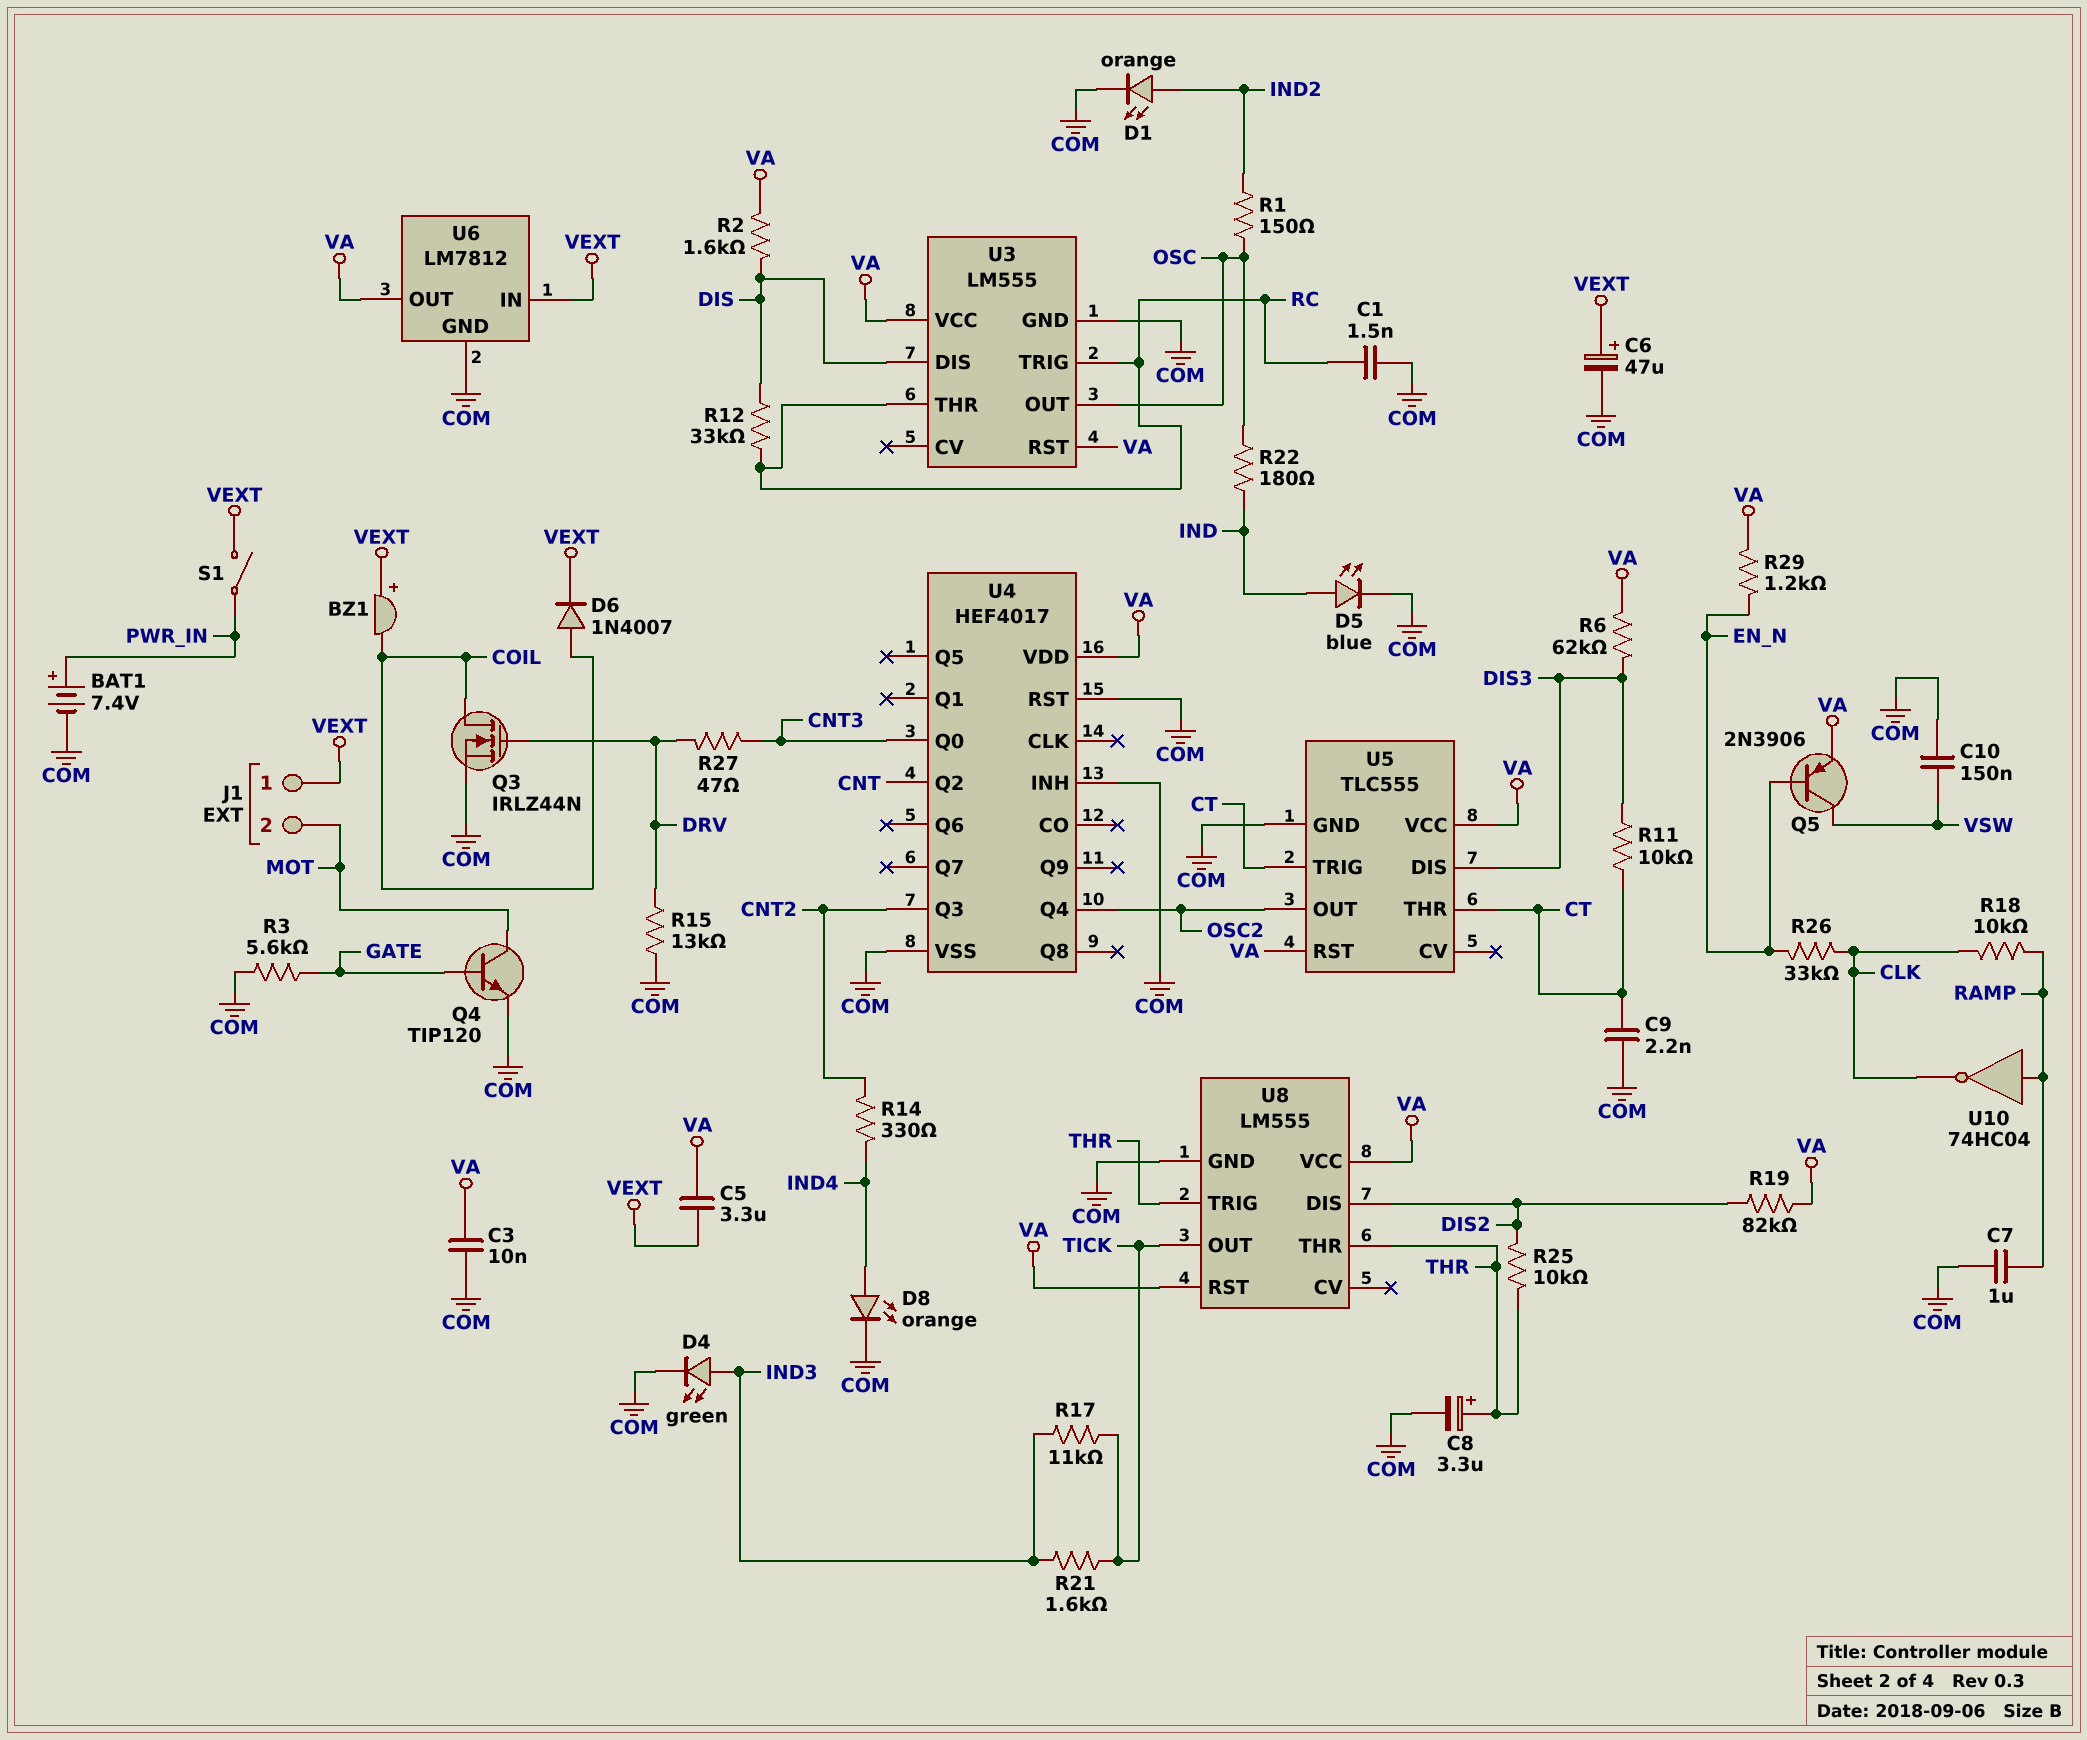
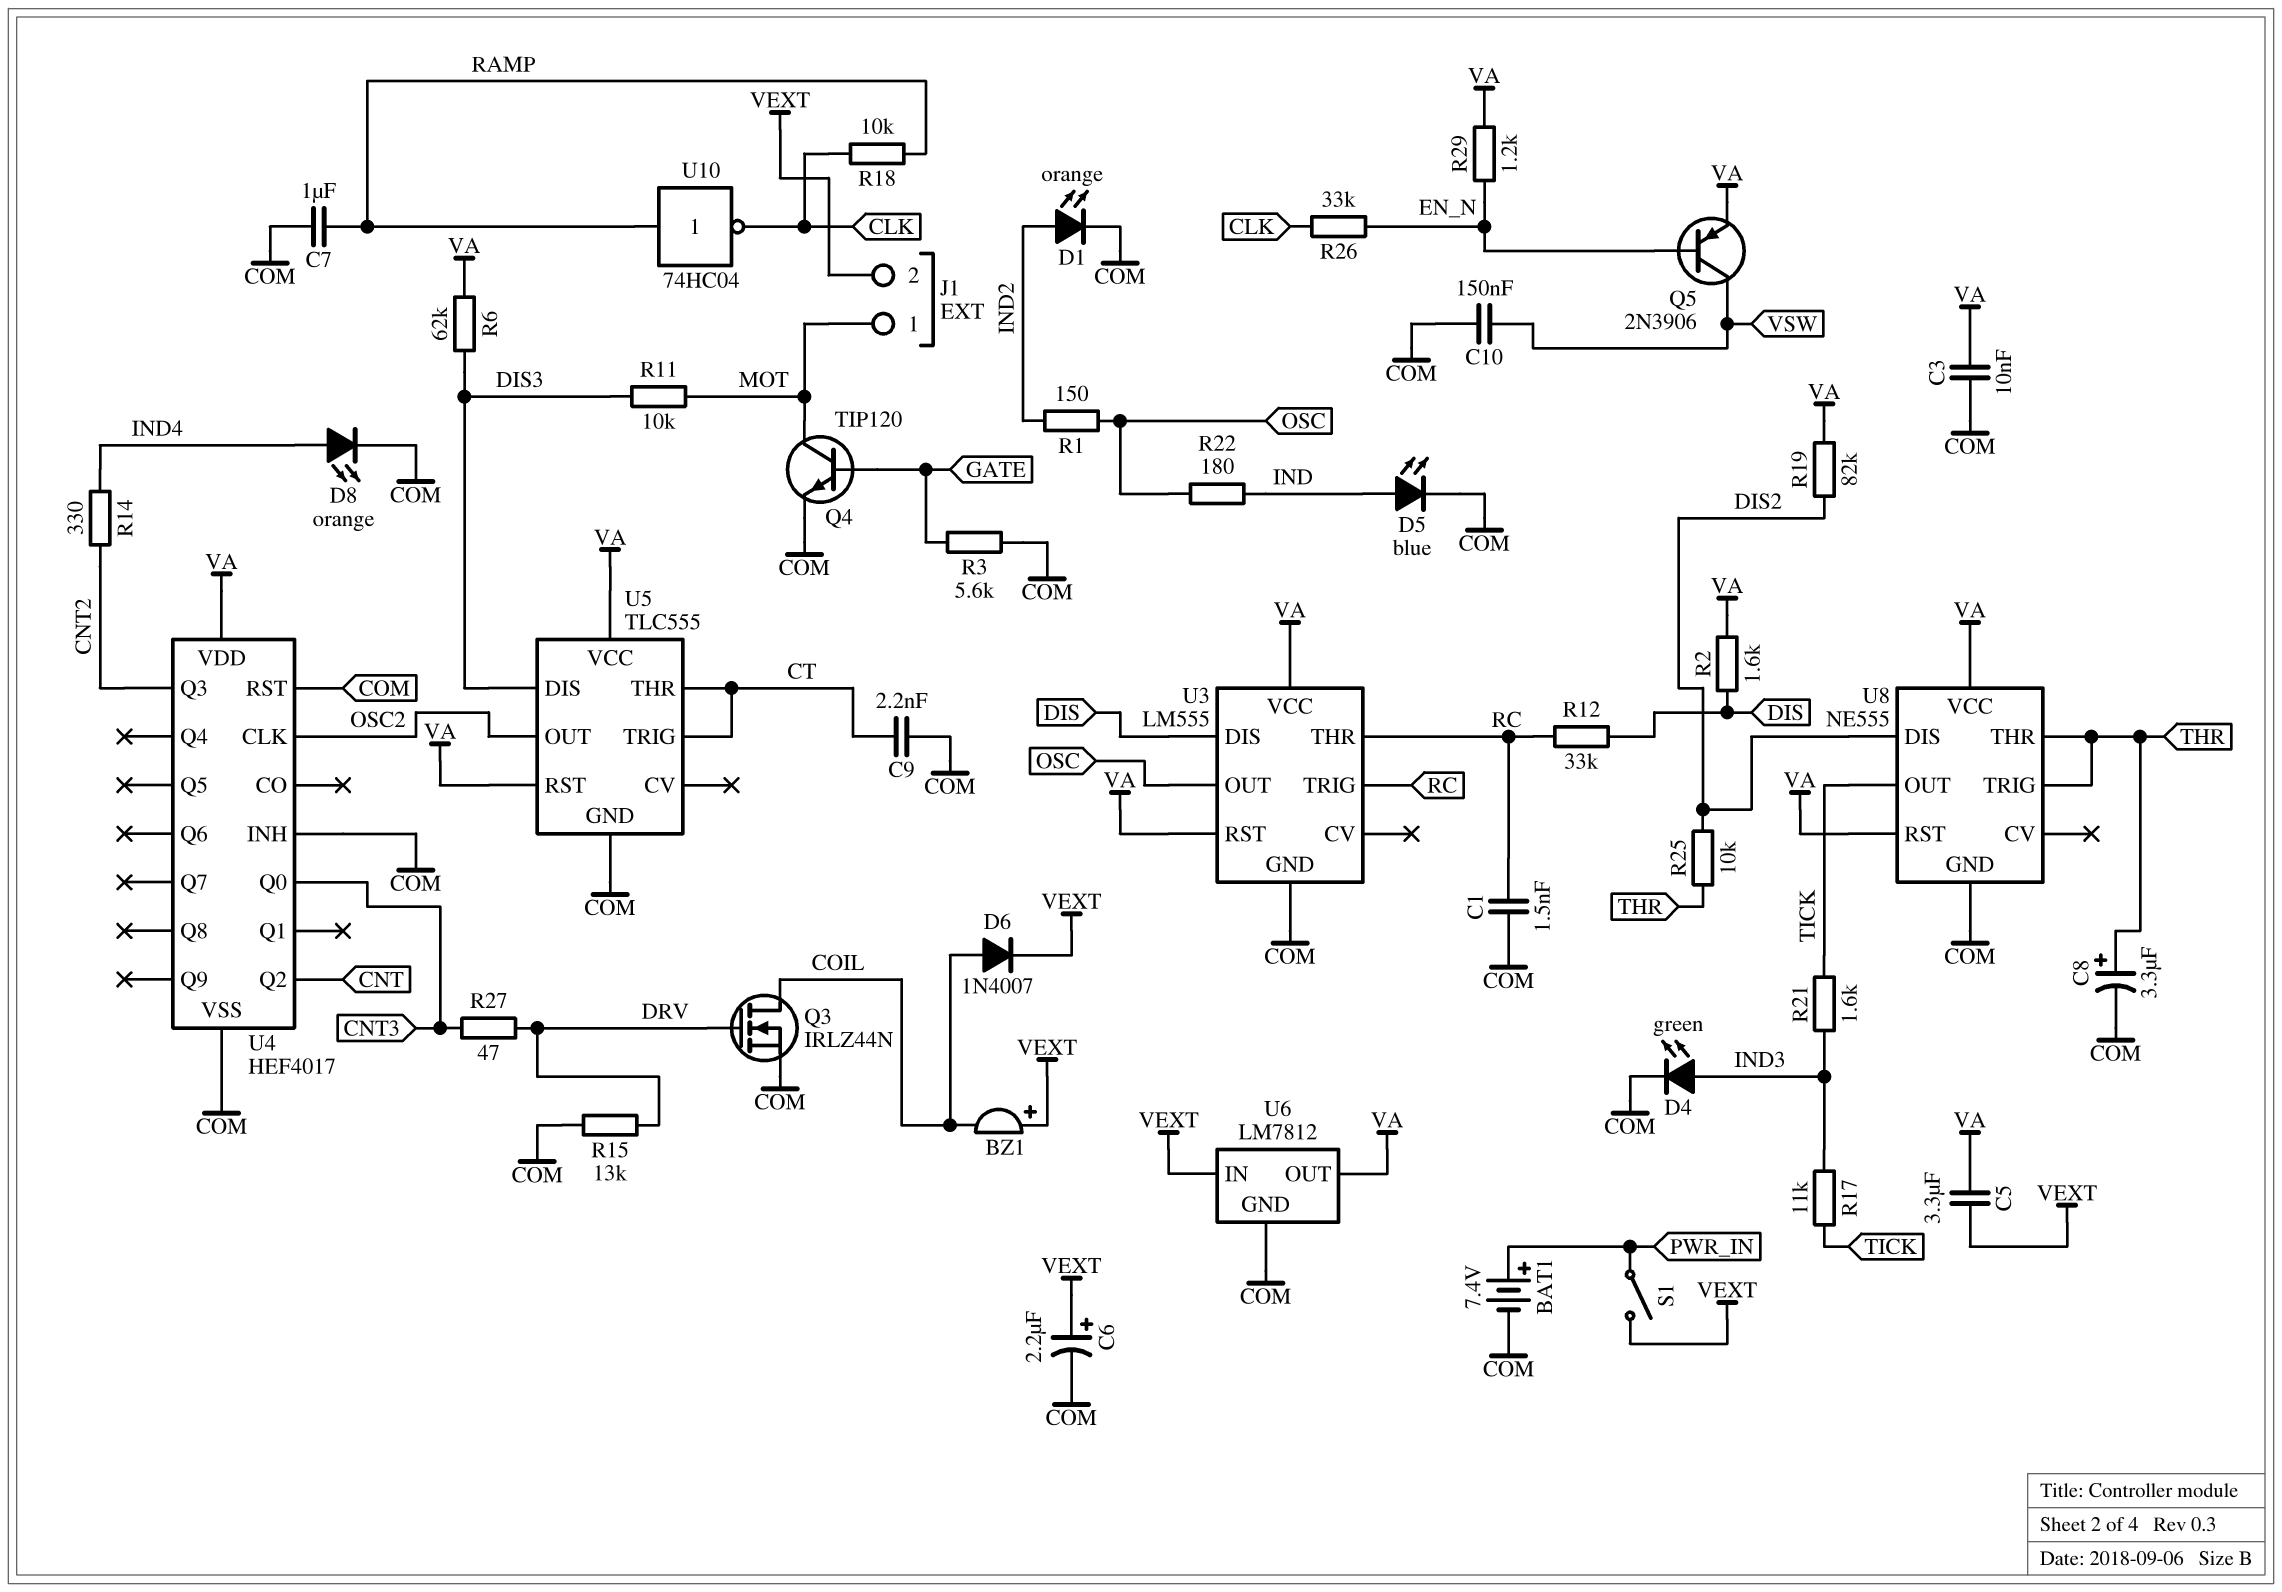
C6: 47uF (plus VEXT, minus COM) -> 2.2uF (plus VEXT, minus COM)
J1 pin 1: VEXT -> MOT
J1 pin 2: MOT -> VEXT
R11: 10k (CT, DIS3) -> 10k (DIS3, MOT)
U4 pin CLK: none -> OSC2
U4 pin Q4: OSC2 -> none
U8: LM555 -> NE555

